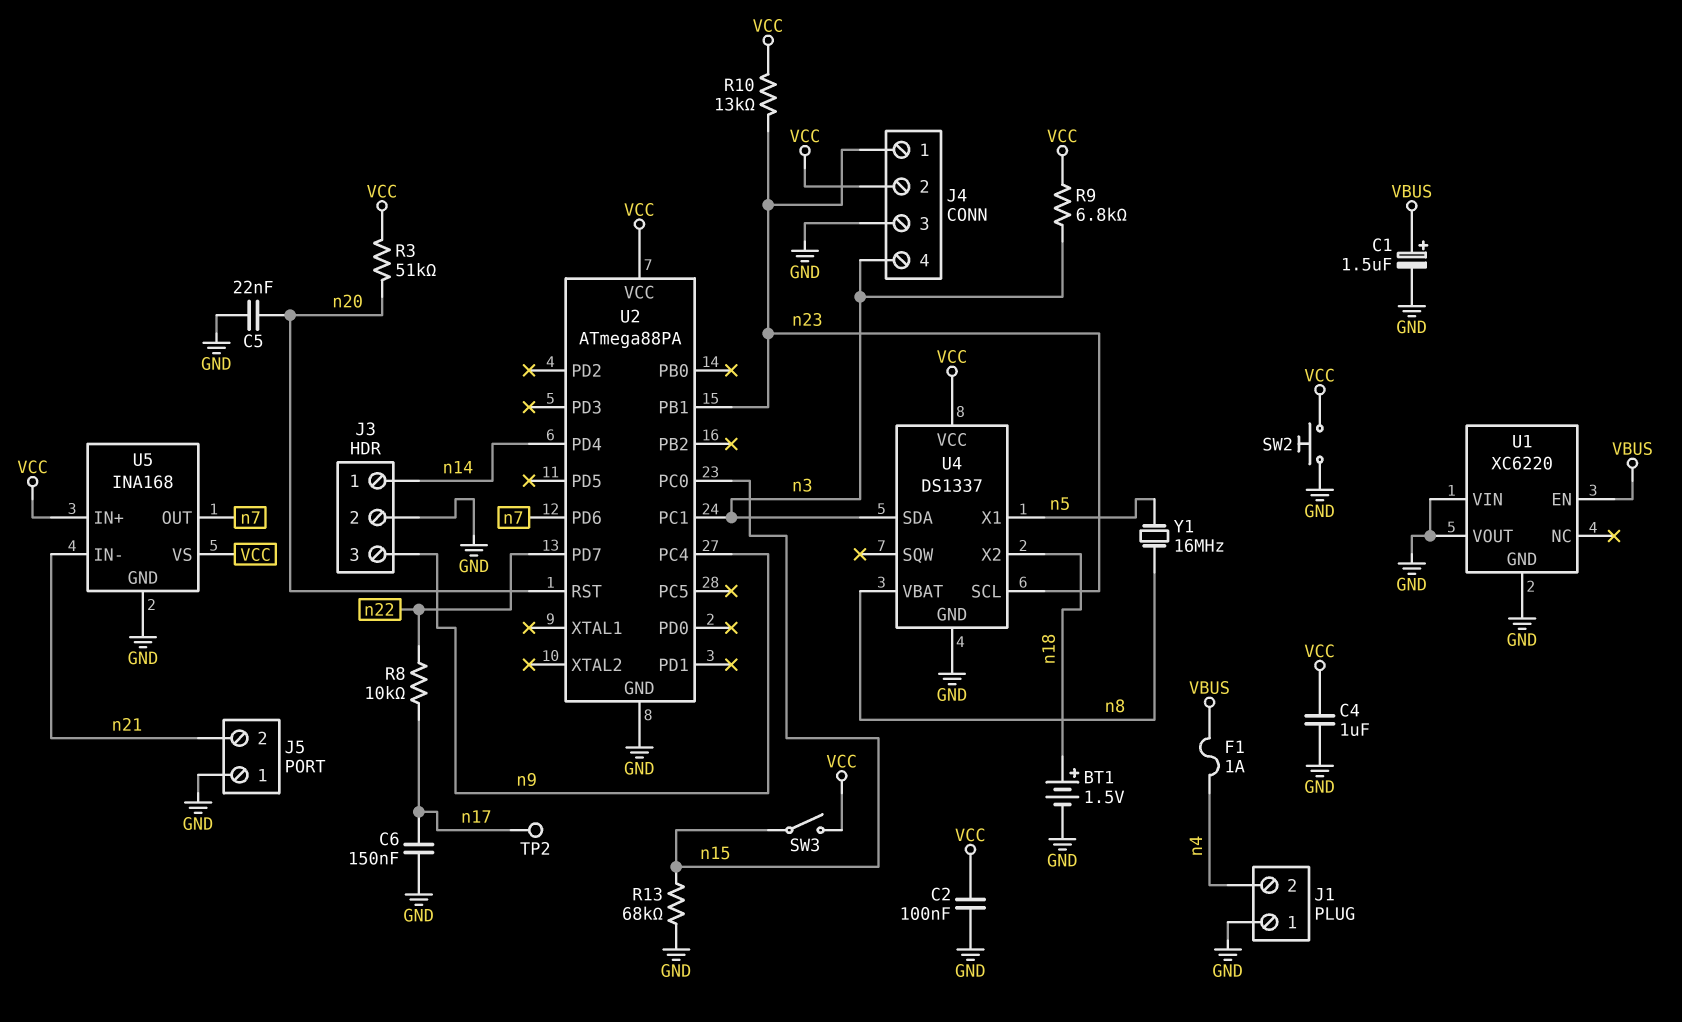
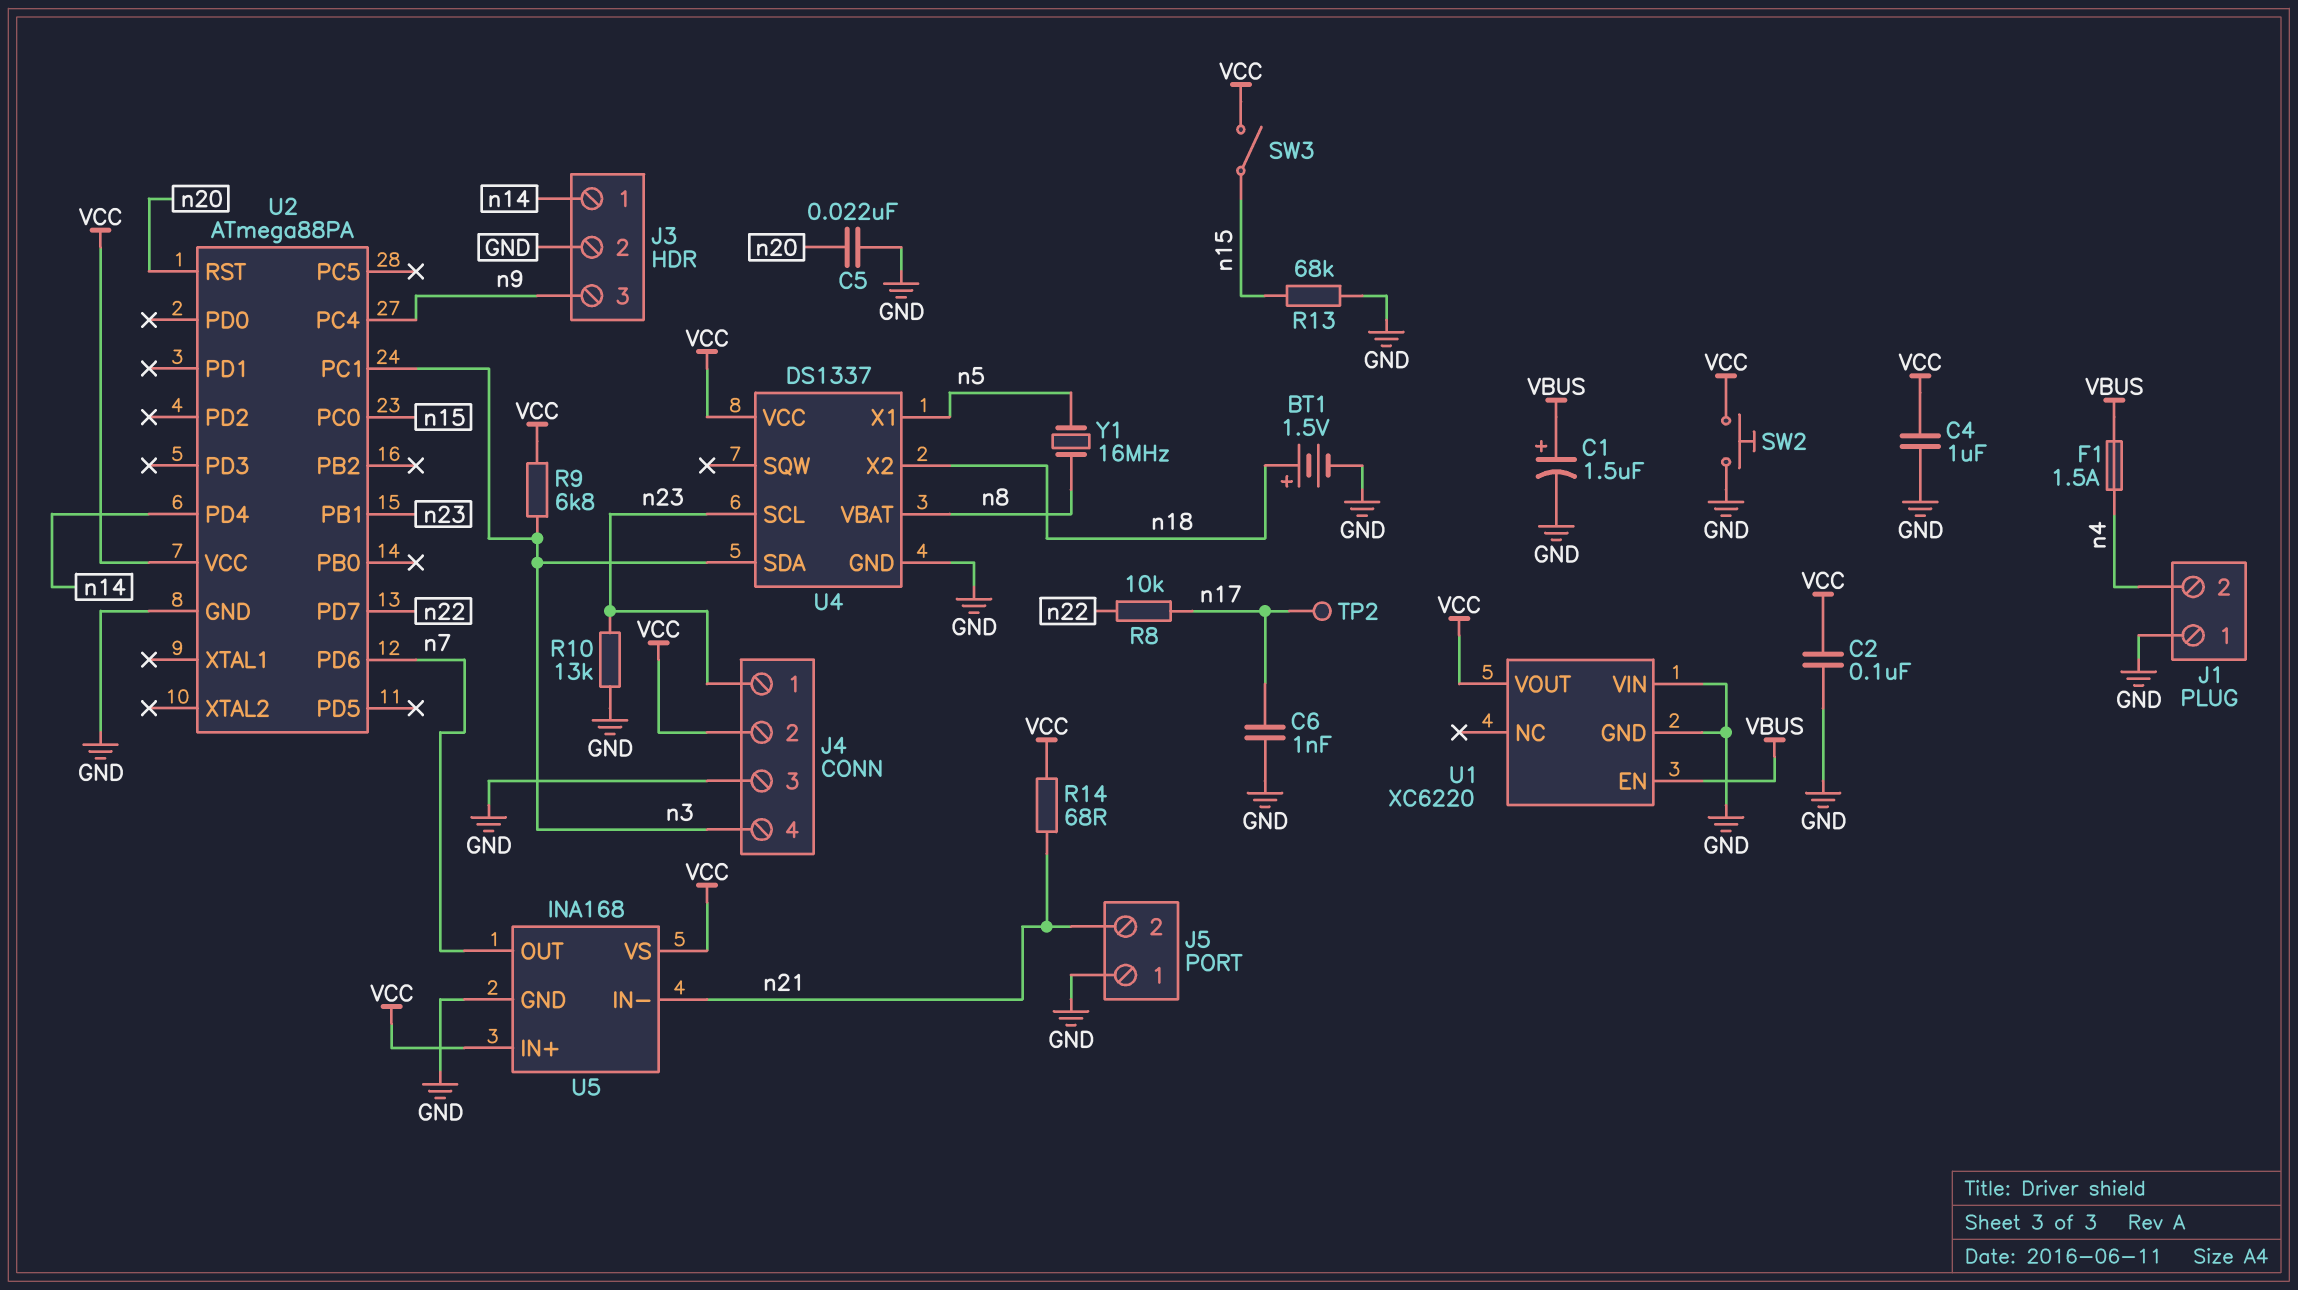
C6: 150nF (GND, n17) -> 1nF (GND, n17)
F1: 1A (VBUS, n4) -> 1.5A (VBUS, n4)
R3: 51k (VCC, n20) -> none
R10: 13k (VCC, n23) -> 13k (GND, n23)
R14: none -> 68 (VCC, n21)
U1 pin VOUT: GND -> VCC

